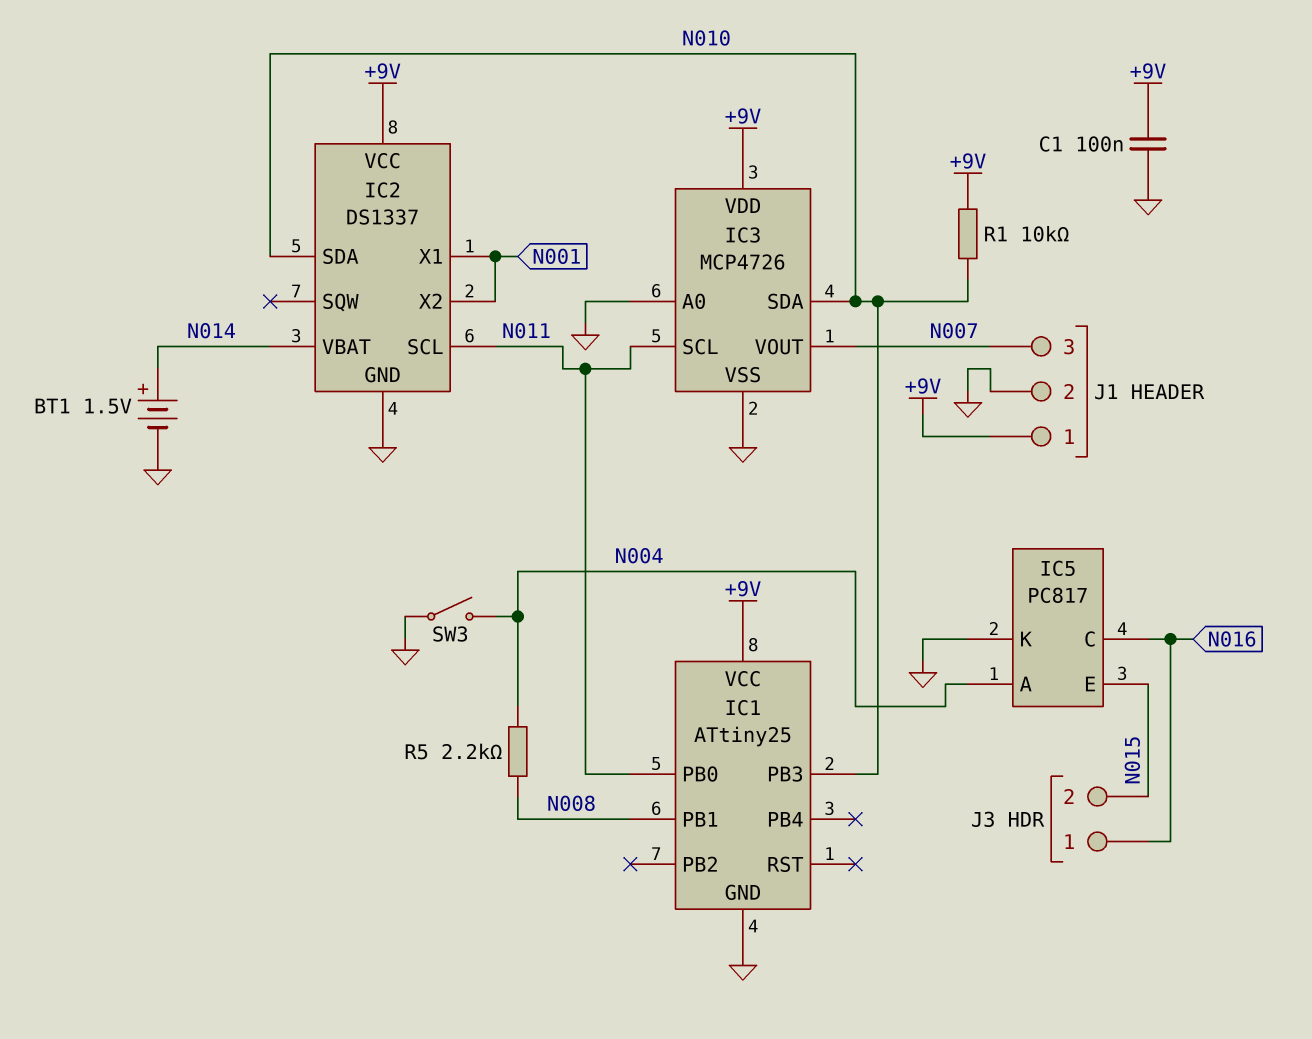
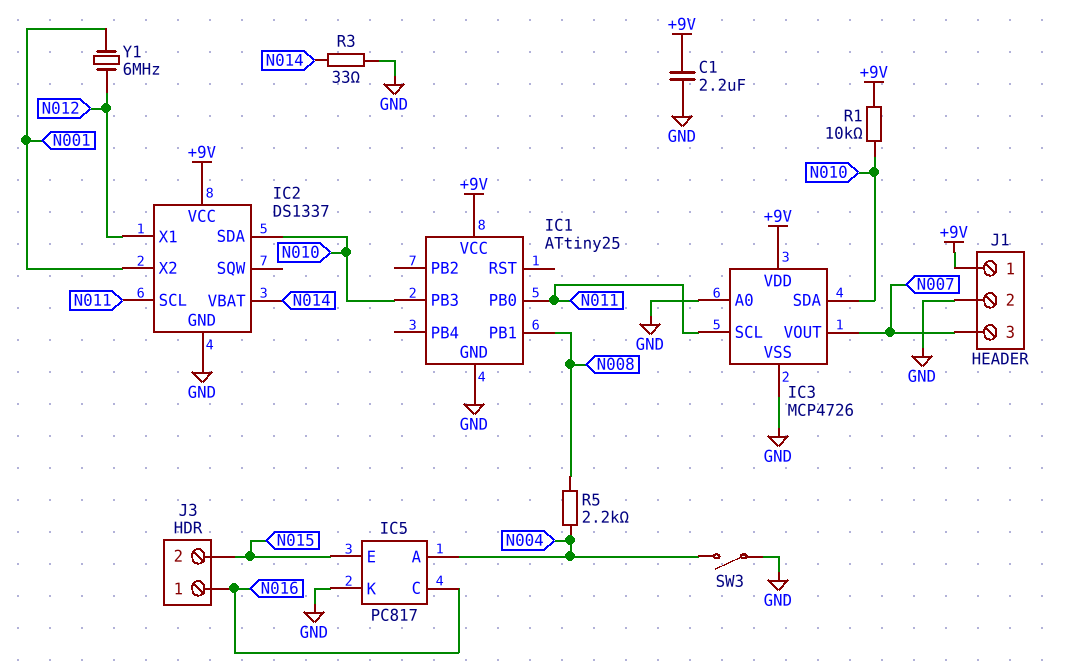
BT1: 1.5V (plus N014, minus GND) -> none
C1: 100nF (+9V, GND) -> 2.2uF (+9V, GND)
IC2 pin X1: N001 -> N012
R3: none -> 33 (GND, N014)
Y1: none -> 6MHz (N001, N012)

